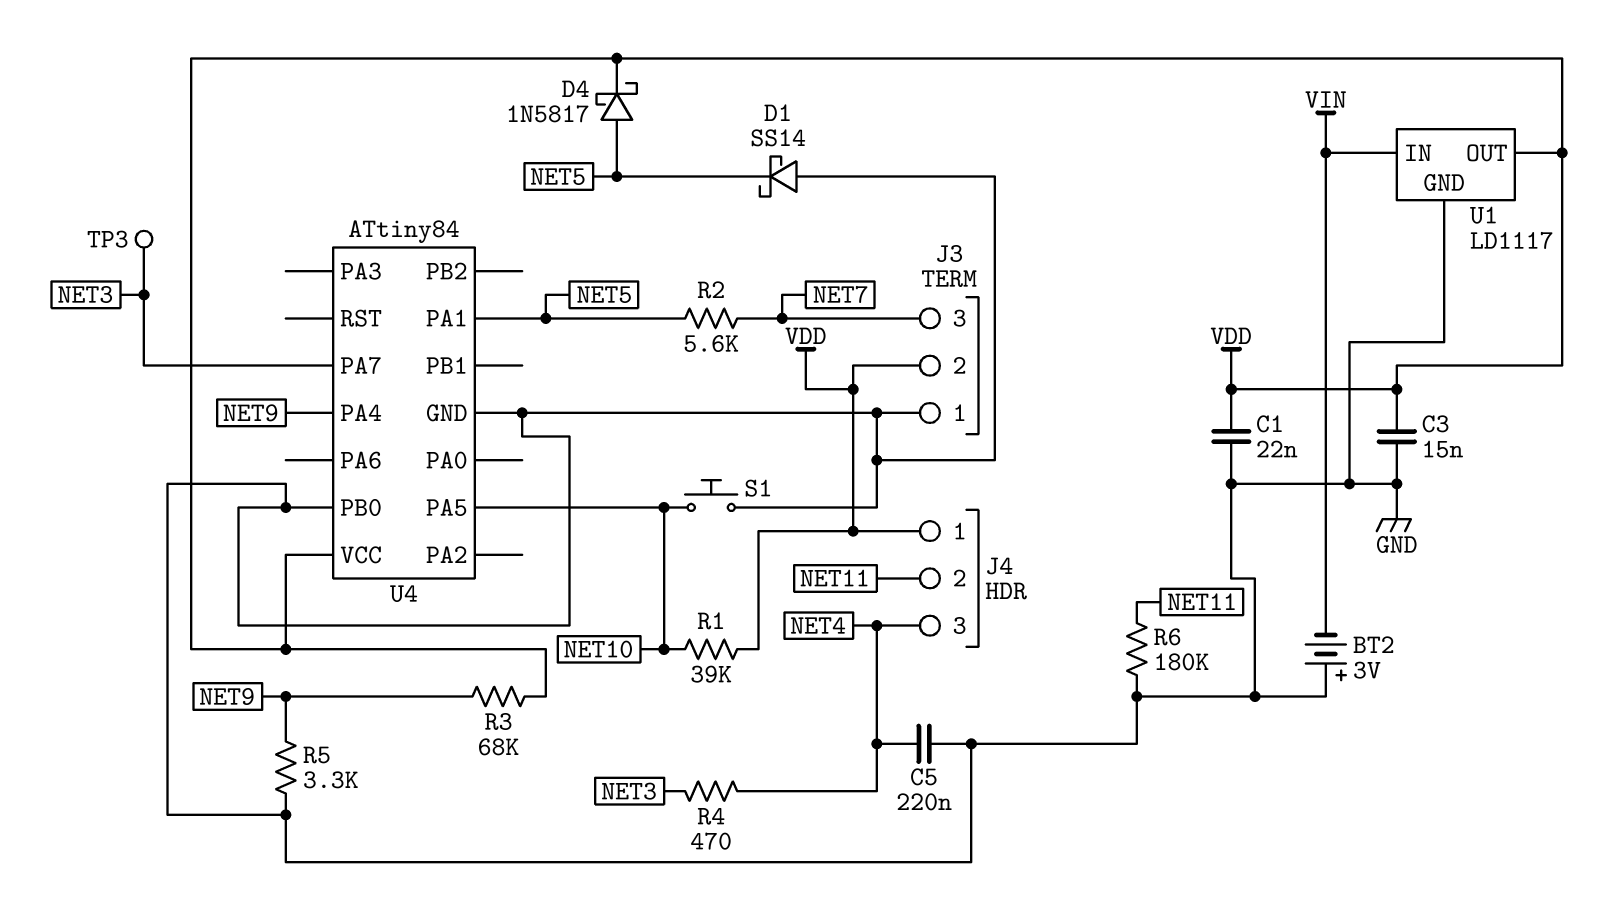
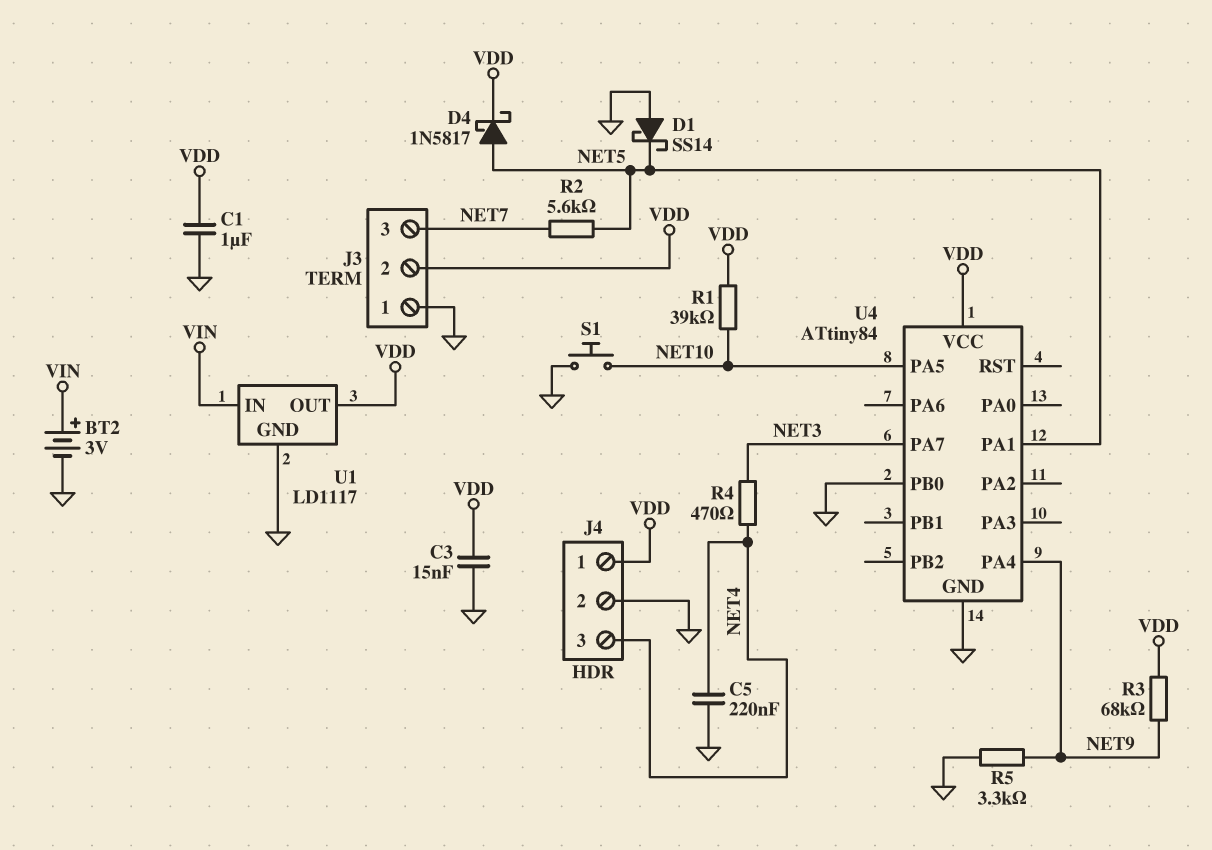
BT2: 3V (plus GND, minus VIN) -> 3V (plus VIN, minus GND)
C1: 22nF (GND, VDD) -> 1uF (GND, VDD)
J4 pin 2: NET11 -> GND
R6: 180k (GND, NET11) -> none
TP3: test point (NET3) -> none

